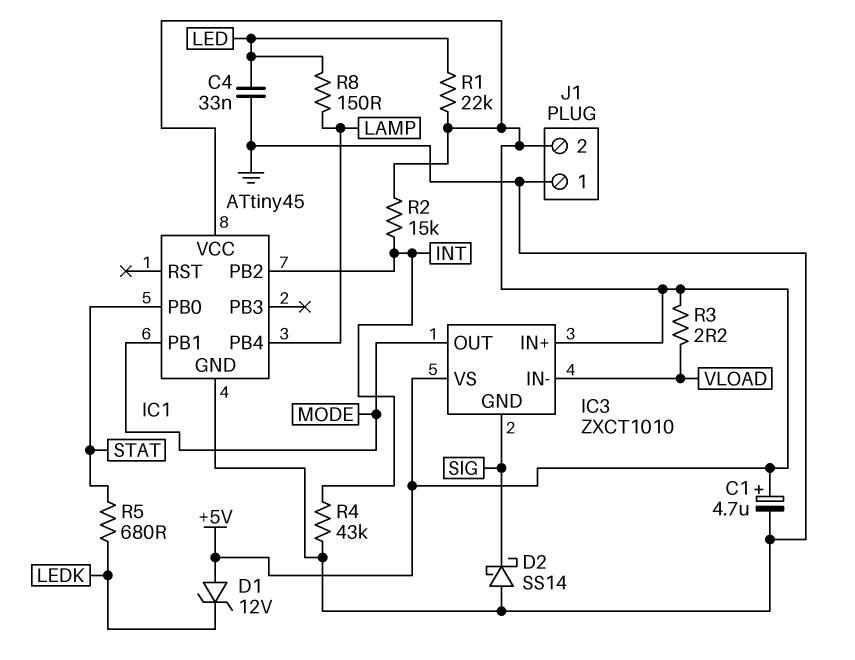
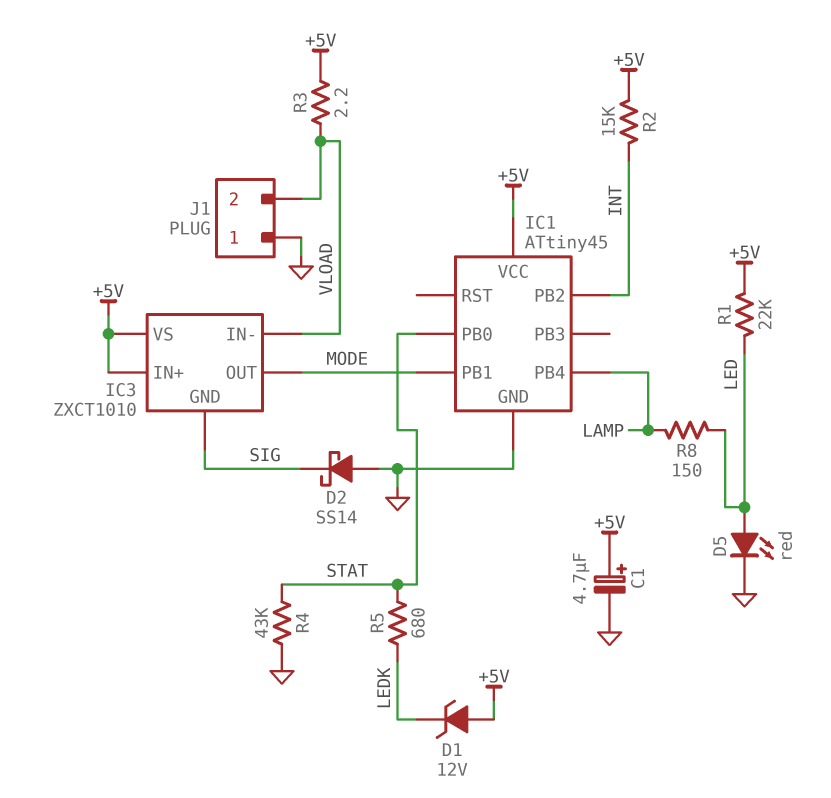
C4: 33nF (GND, LED) -> none
D5: none -> LED red (A LED, K GND)
J1 pin 2: +5V -> VLOAD
R4: 43k (GND, INT) -> 43k (GND, STAT)

